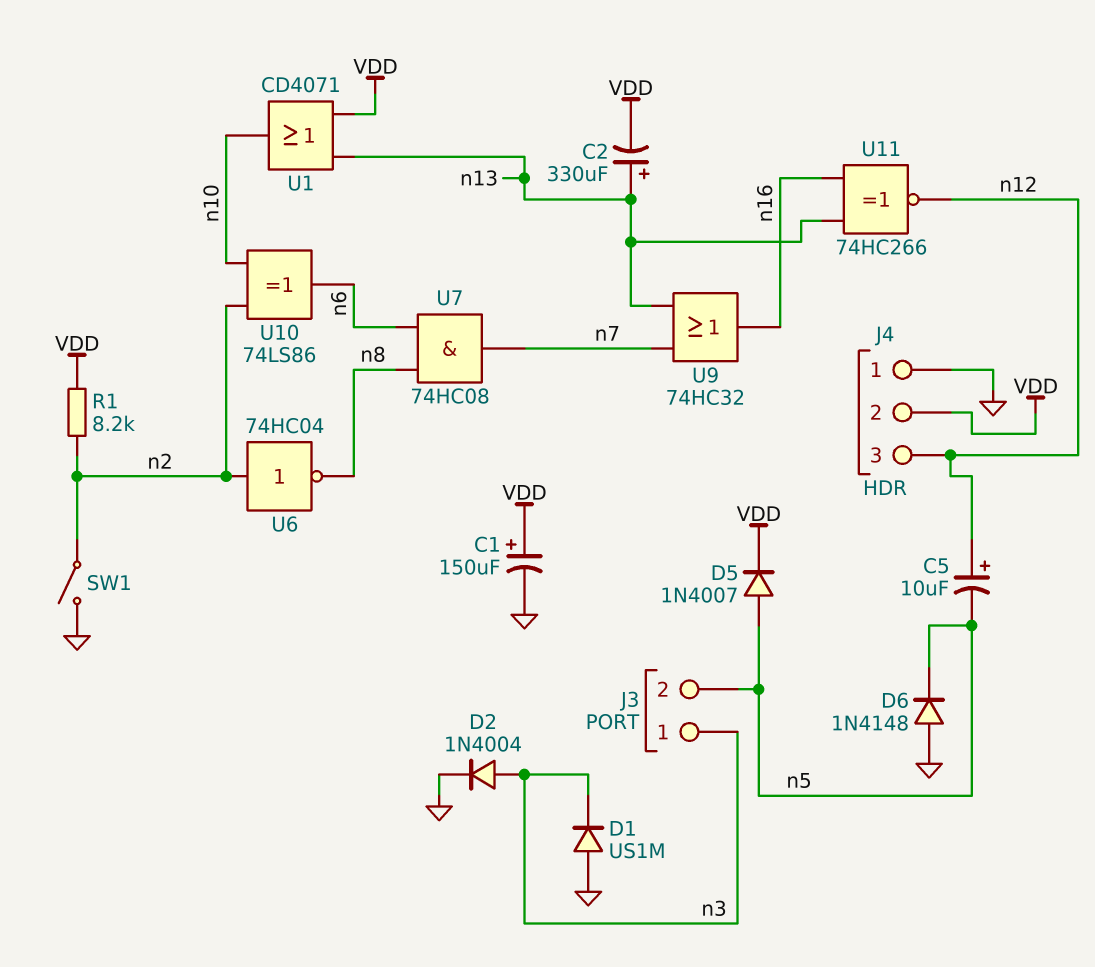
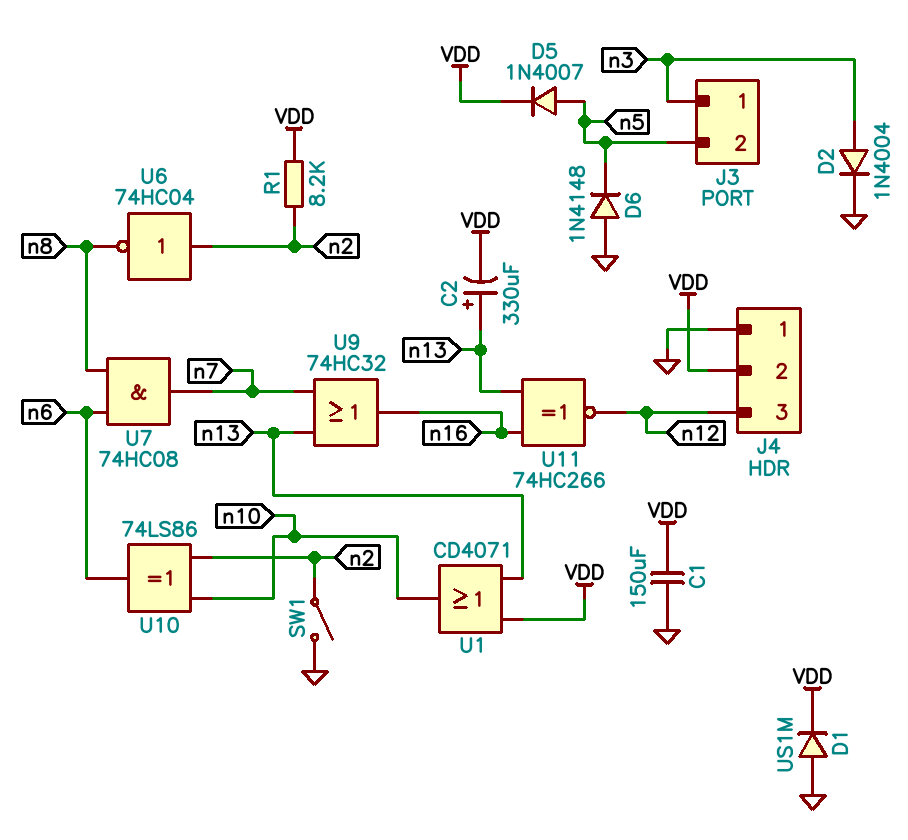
C1: 150uF (plus VDD, minus GND) -> 150uF (GND, VDD)
C5: 10uF (plus n12, minus n5) -> none
D1: diode US1M (A GND, K n3) -> diode US1M (A GND, K VDD)

